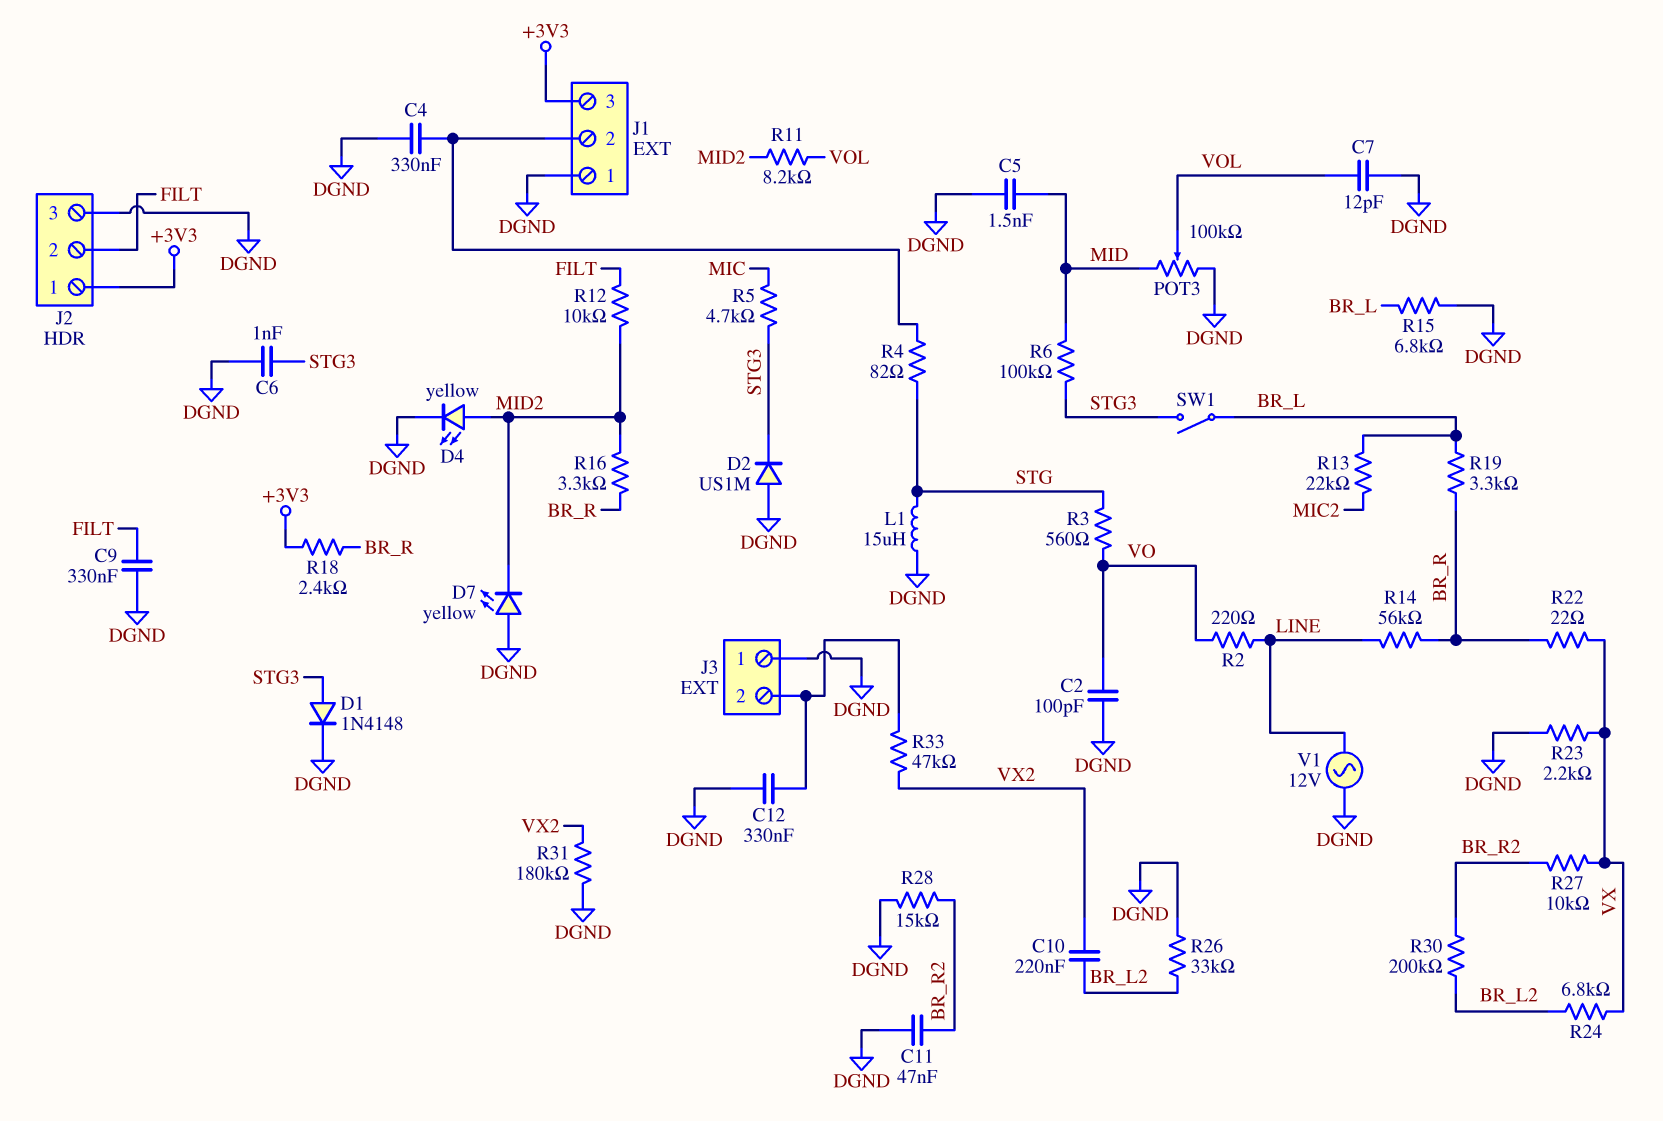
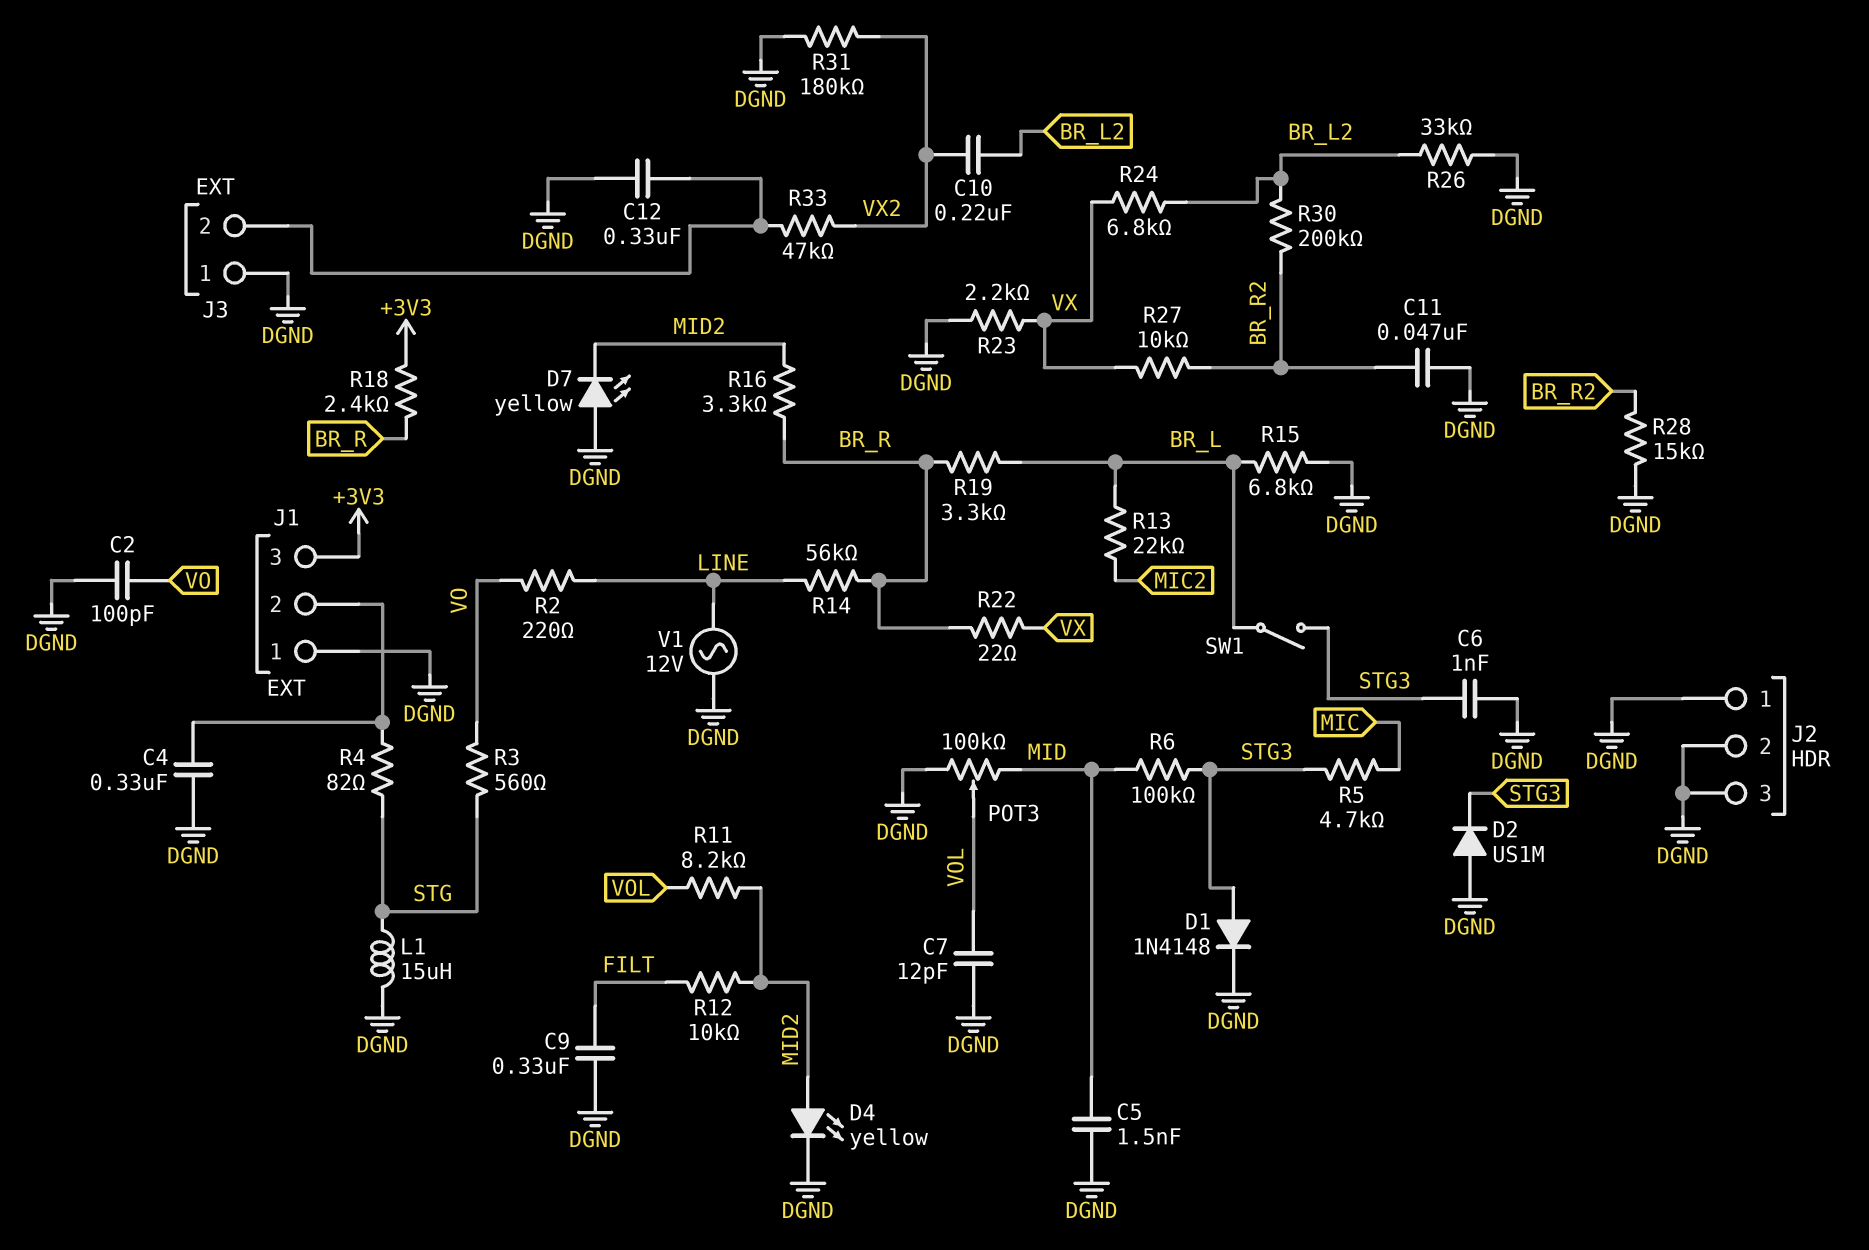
J2 pin 1: +3V3 -> DGND
J2 pin 2: FILT -> DGND

